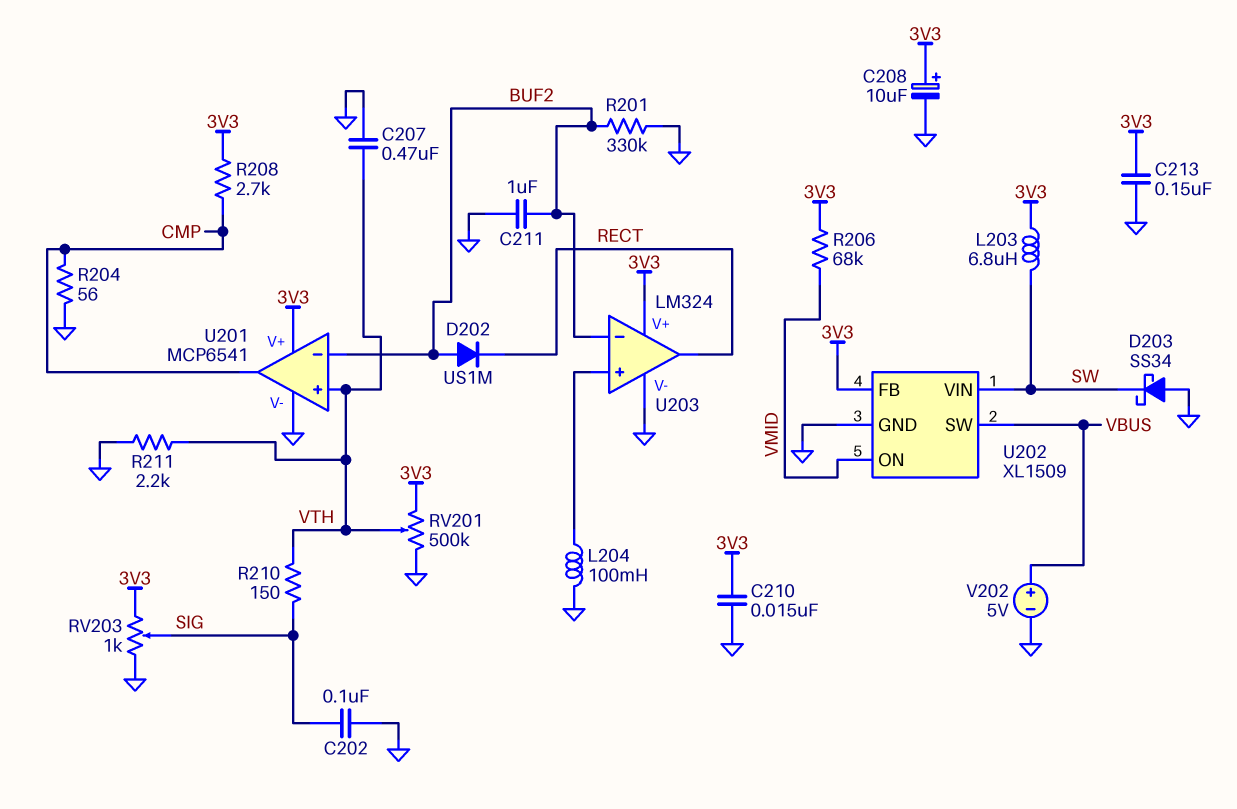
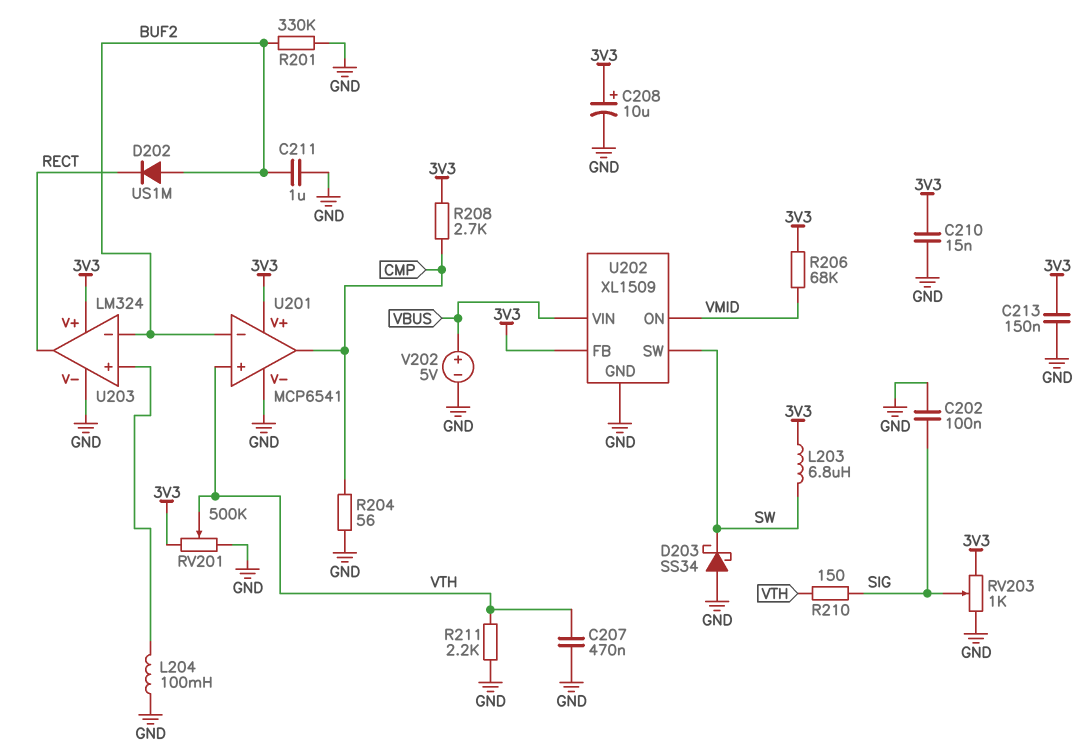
U202 pin SW: VBUS -> SW
U202 pin VIN: SW -> VBUS

